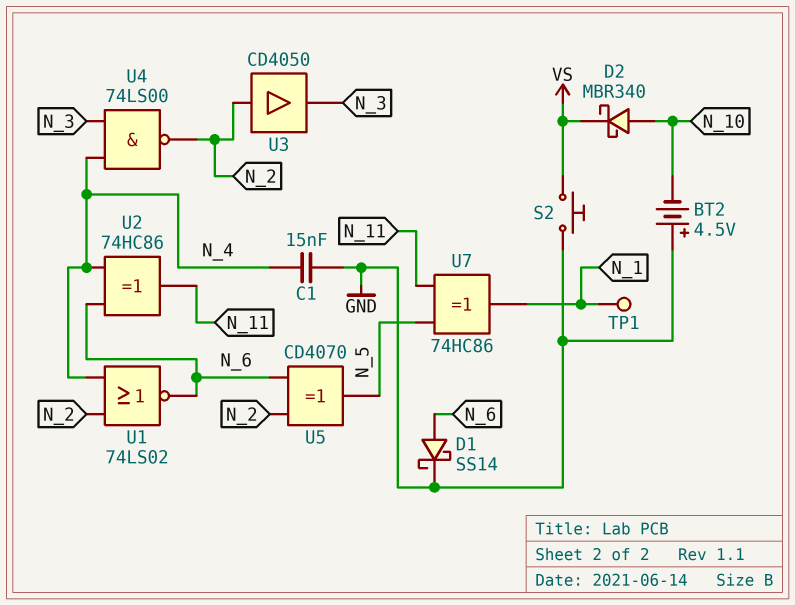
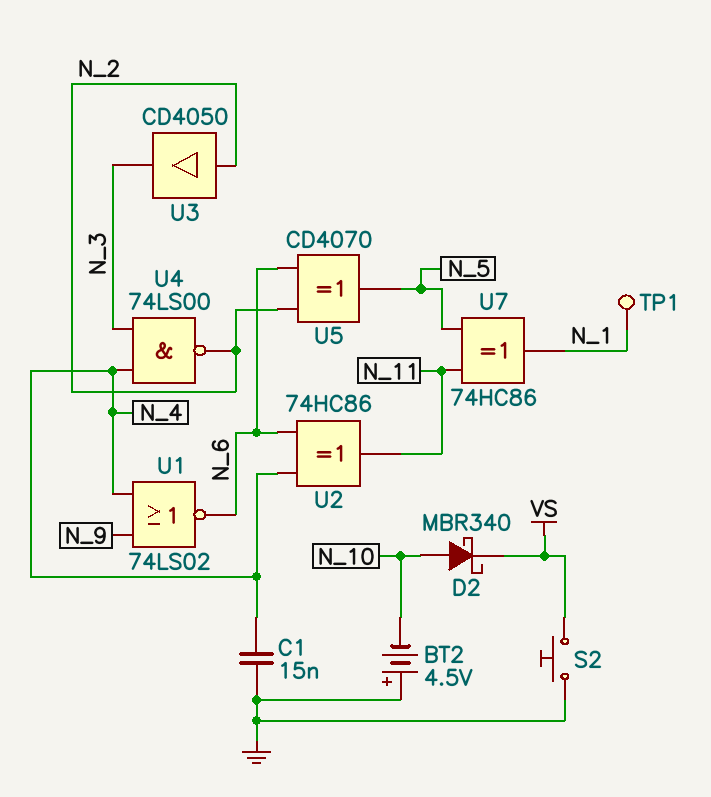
D1: schottky SS14 (A N_6, K GND) -> none
U1: NOR 74LS02 (in N_2, in N_4, out N_6) -> NOR 74LS02 (in N_4, in N_9, out N_6)

